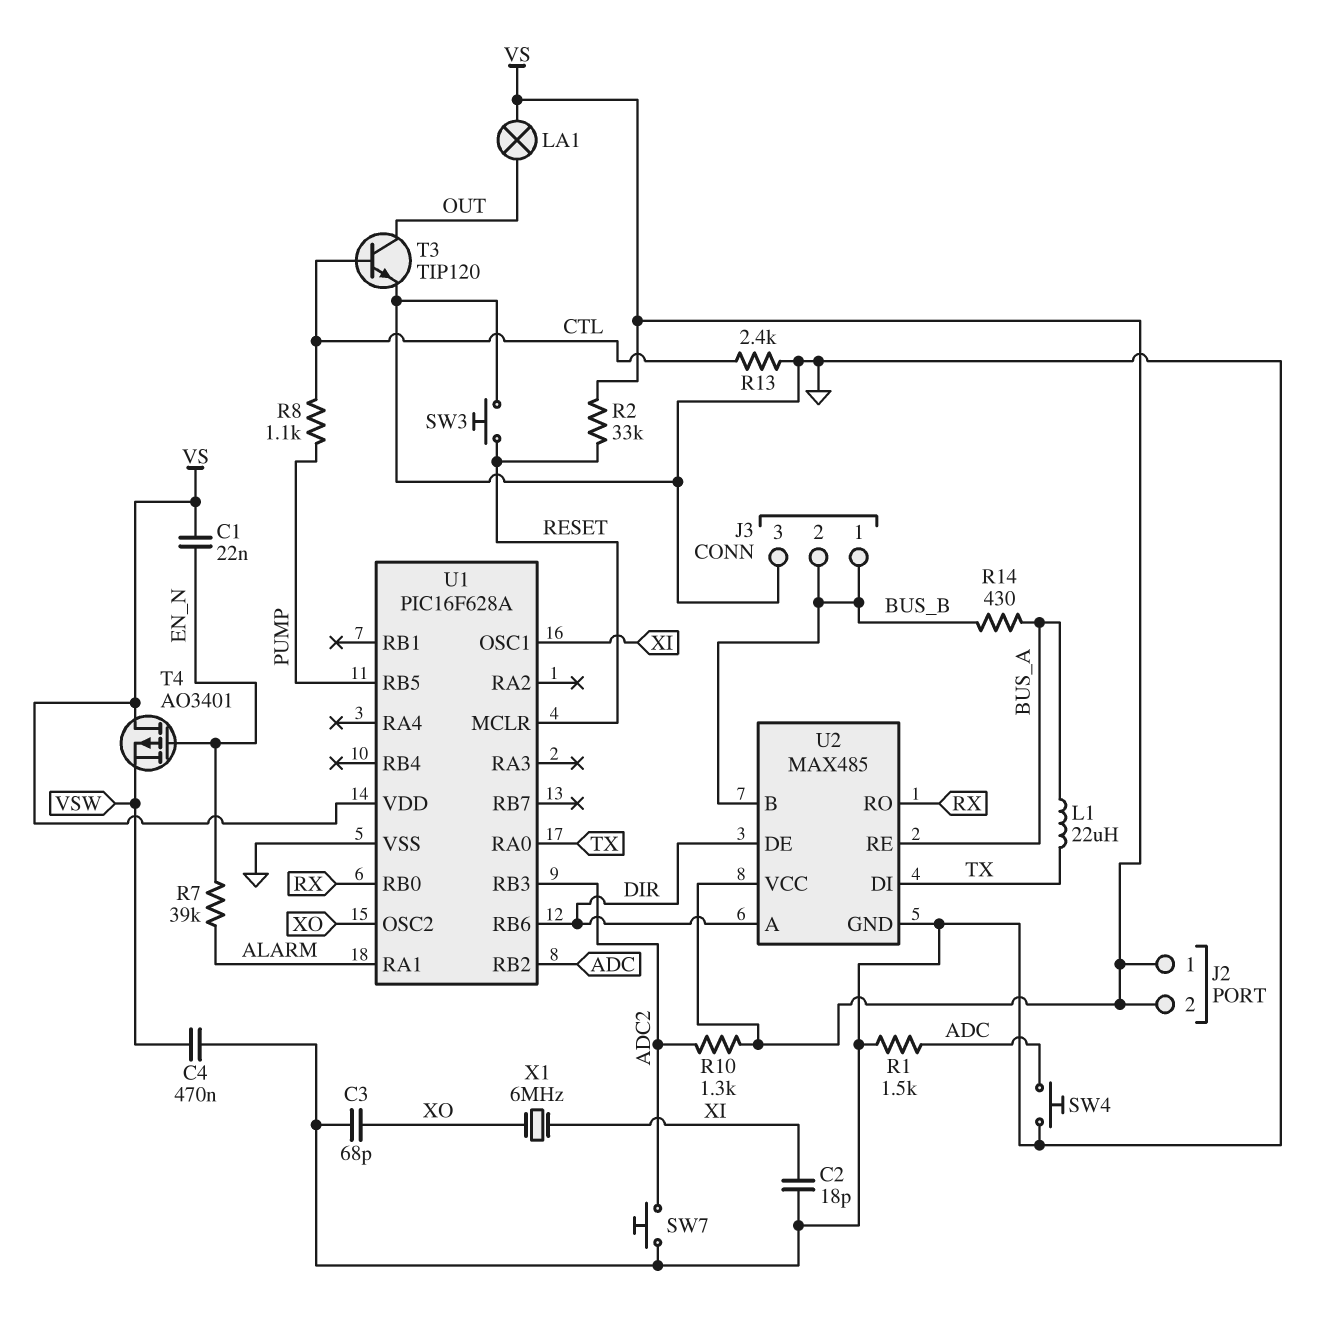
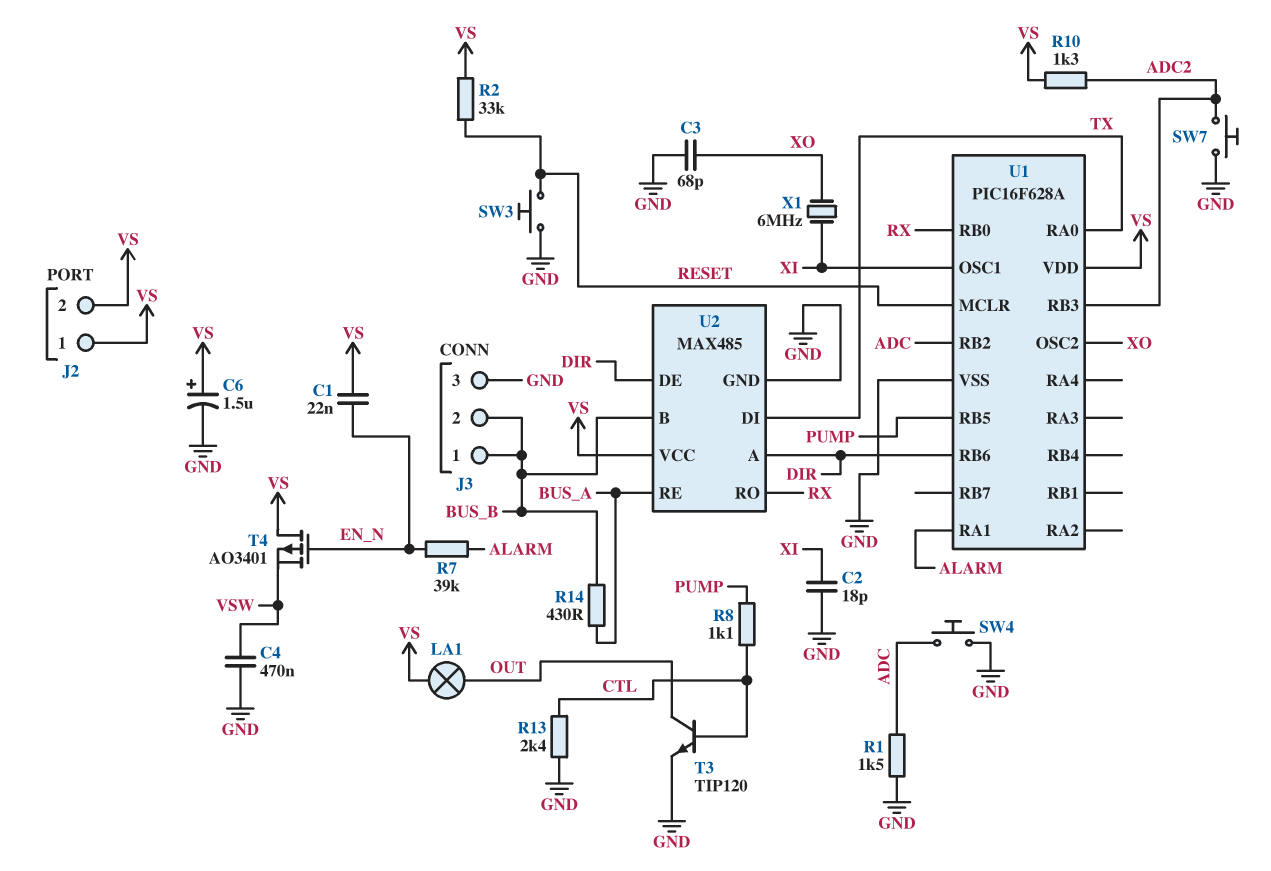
C6: none -> 1.5uF (plus VS, minus GND)
L1: 22uH (BUS_A, TX) -> none

